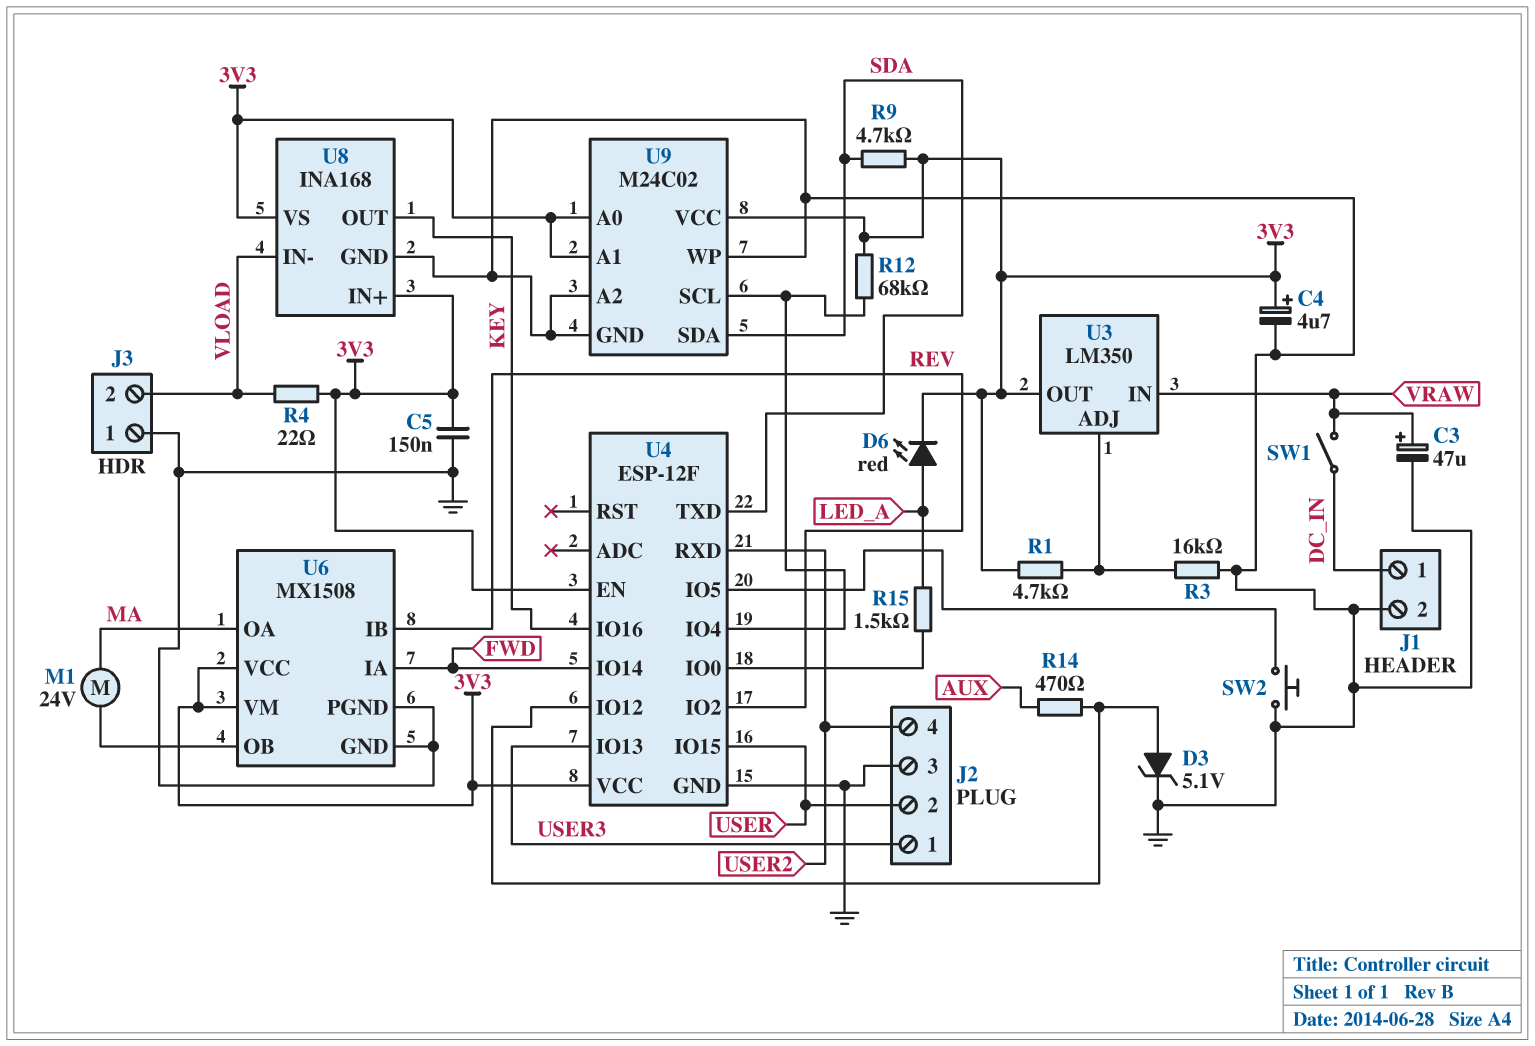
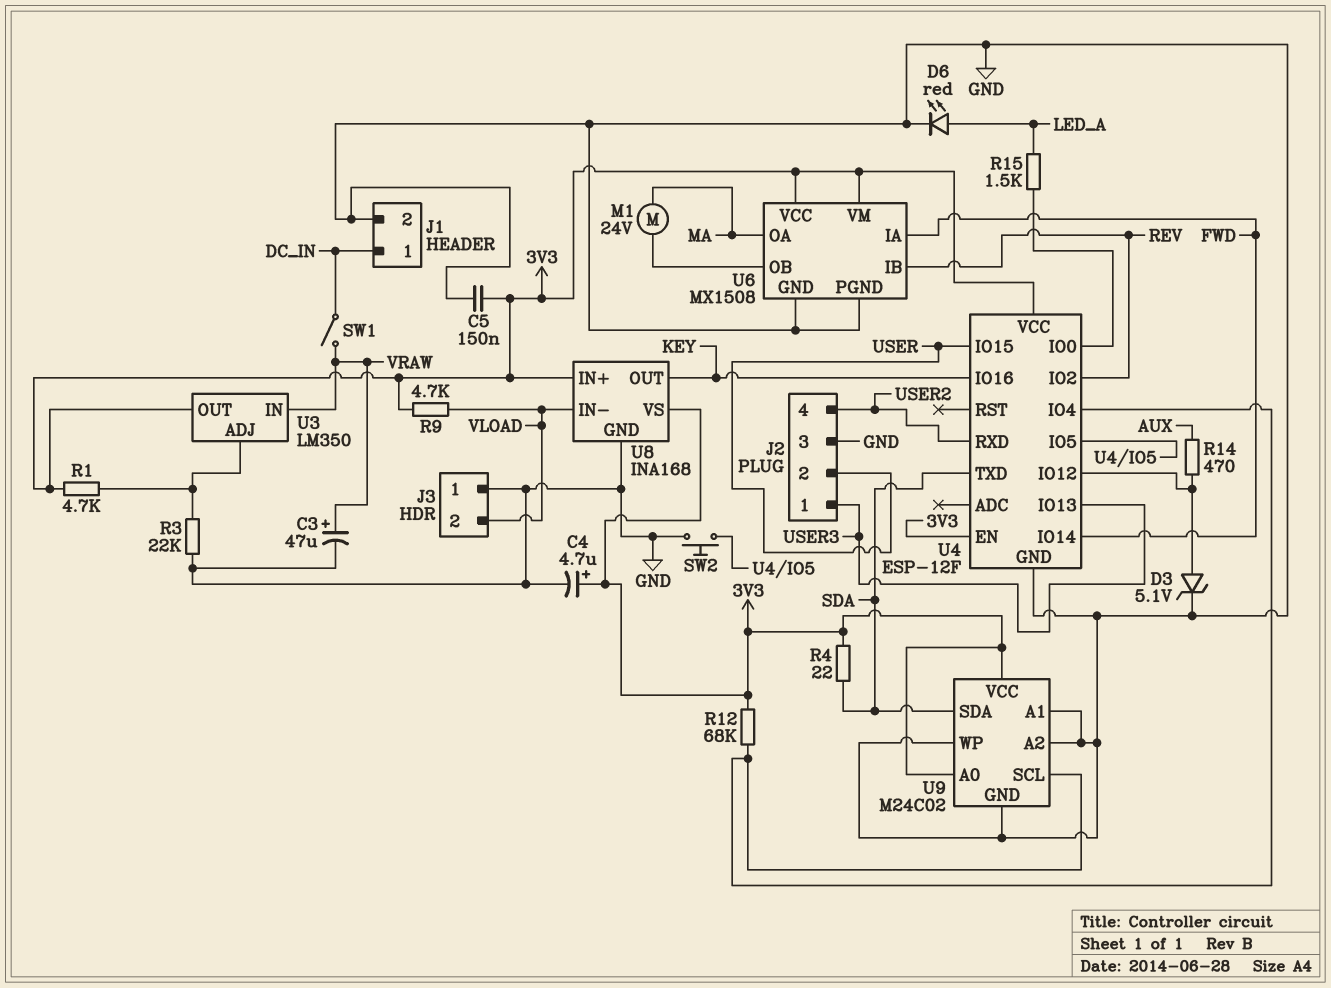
D6: LED red (A LED_A, K 3V3) -> LED red (A LED_A, K GND)
R3: 16k (GND, U3/ADJ) -> 22k (GND, U3/ADJ)
R4: 22 (3V3, VLOAD) -> 22 (3V3, SDA)
R9: 4.7k (3V3, SDA) -> 4.7k (3V3, VLOAD)
U9 pin A1: 3V3 -> GND

